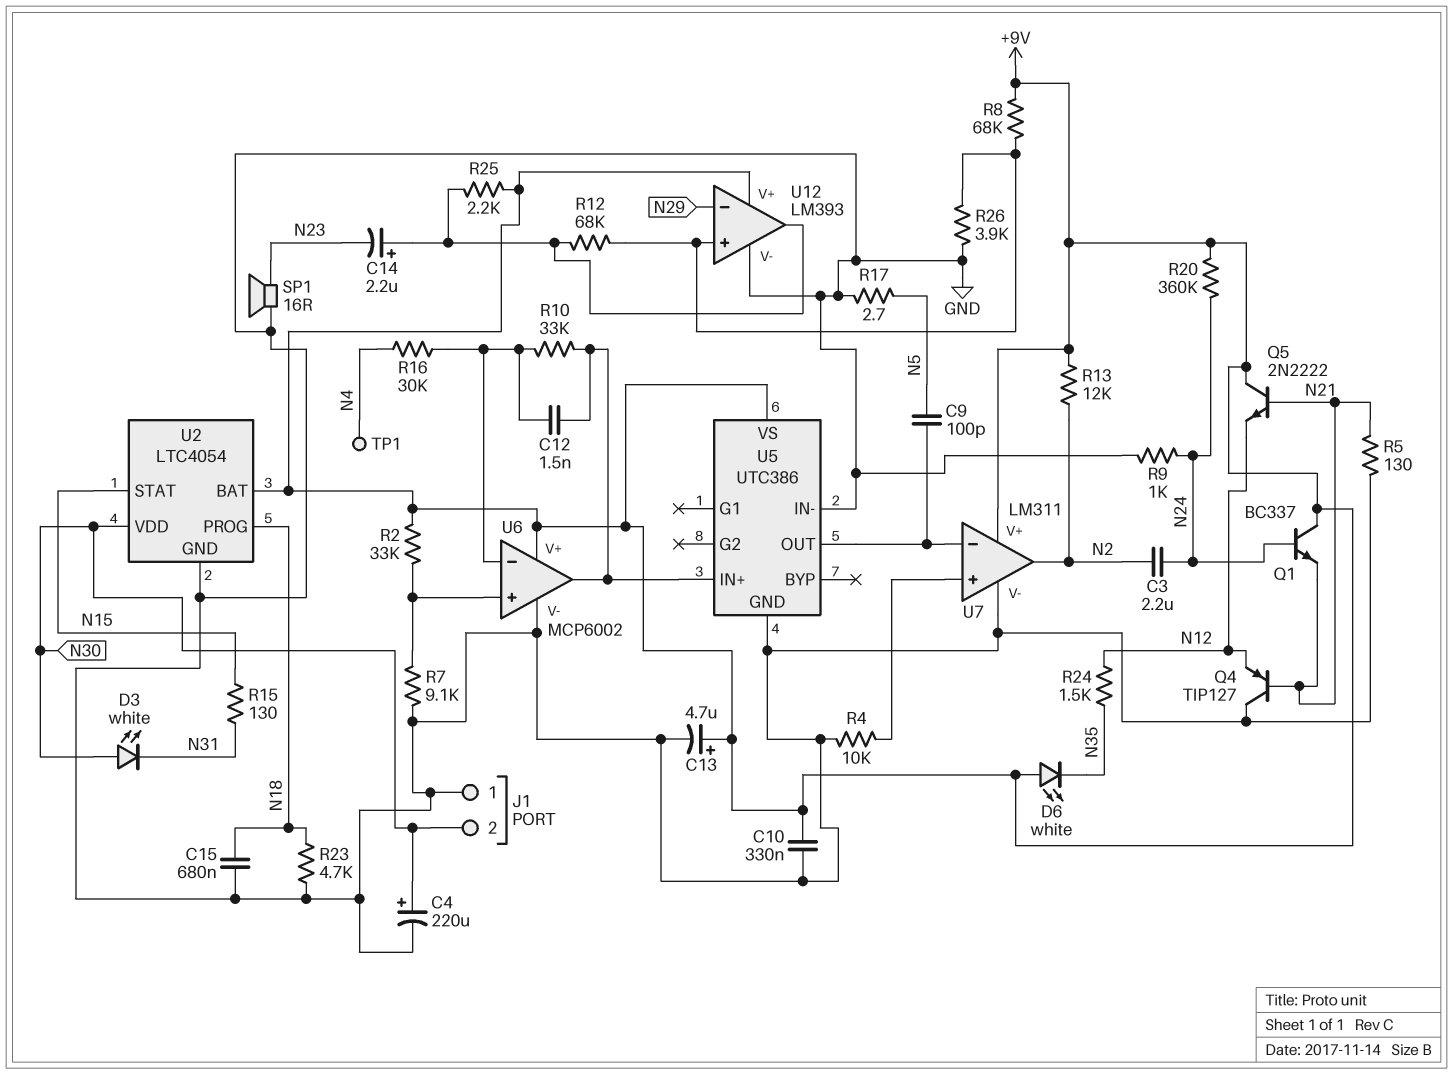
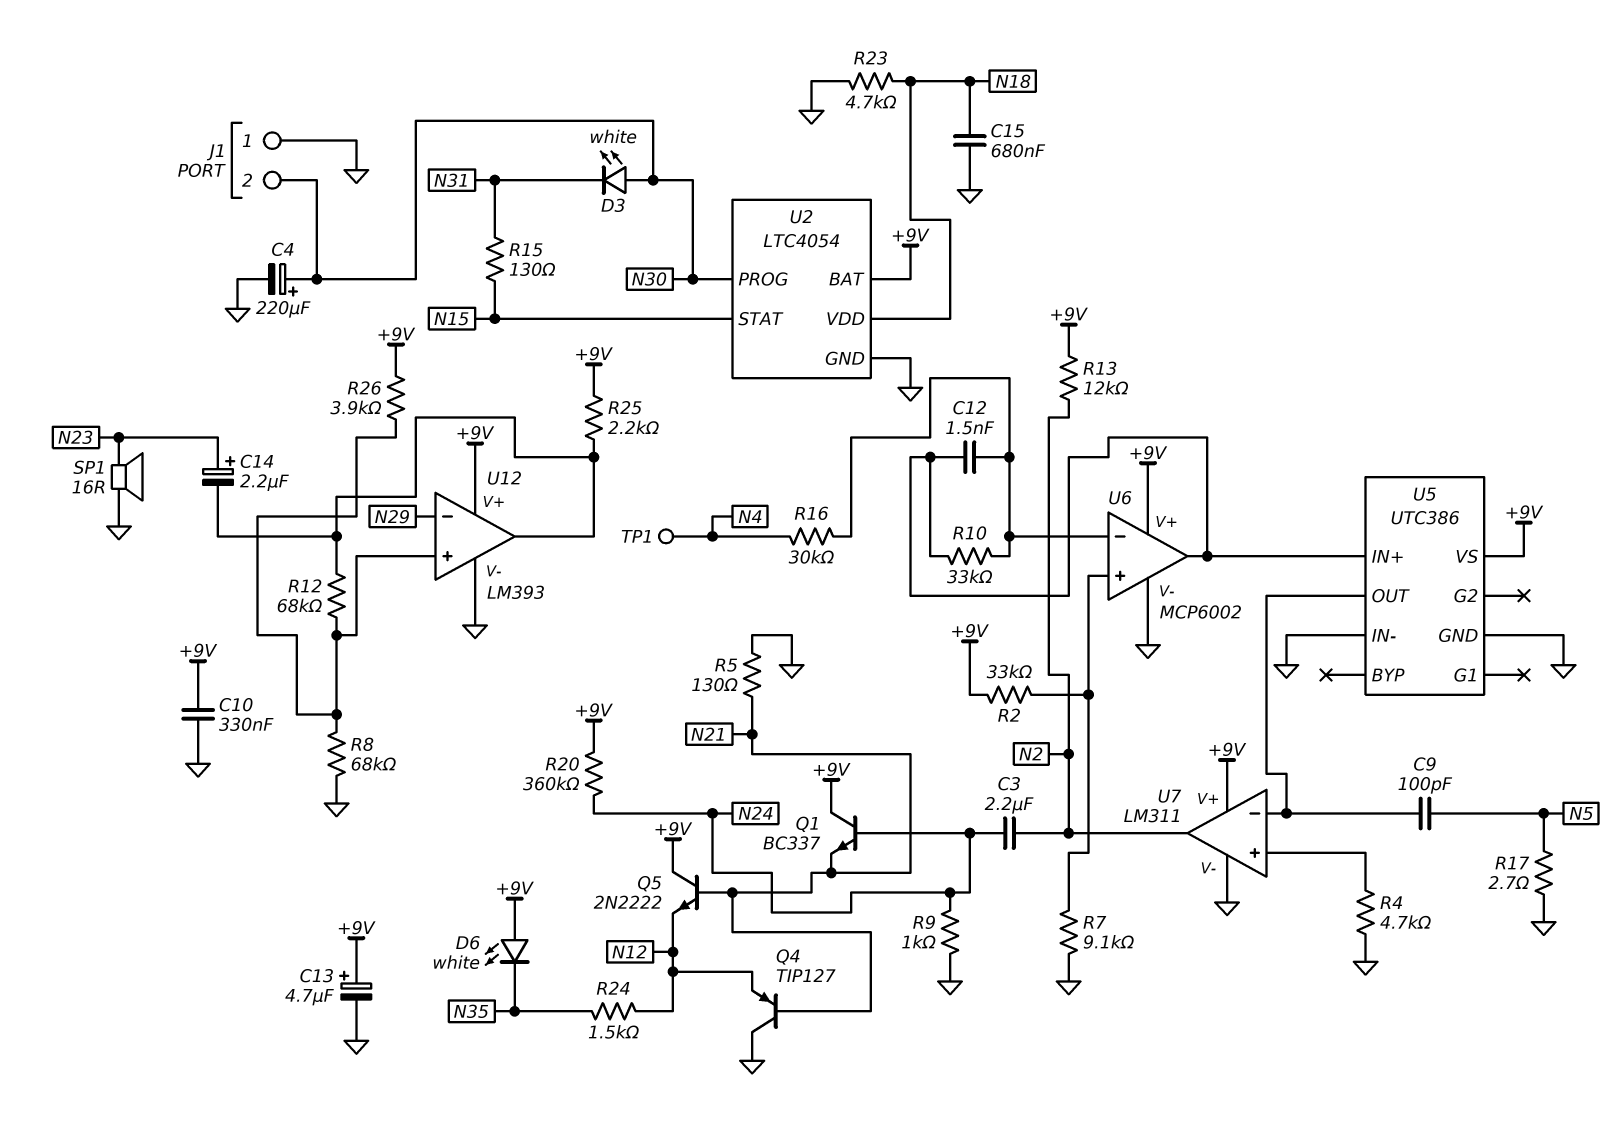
C14: 2.2uF (plus U12/out, minus N23) -> 2.2uF (plus N23, minus U12/out)
R4: 10k (GND, U7/in+) -> 4.7k (GND, U7/in+)
R8: 68k (+9V, U12/in+) -> 68k (GND, U12/in+)
R26: 3.9k (GND, U12/in+) -> 3.9k (+9V, U12/in+)
U2 pin PROG: N18 -> N30
U2 pin VDD: N30 -> N18

